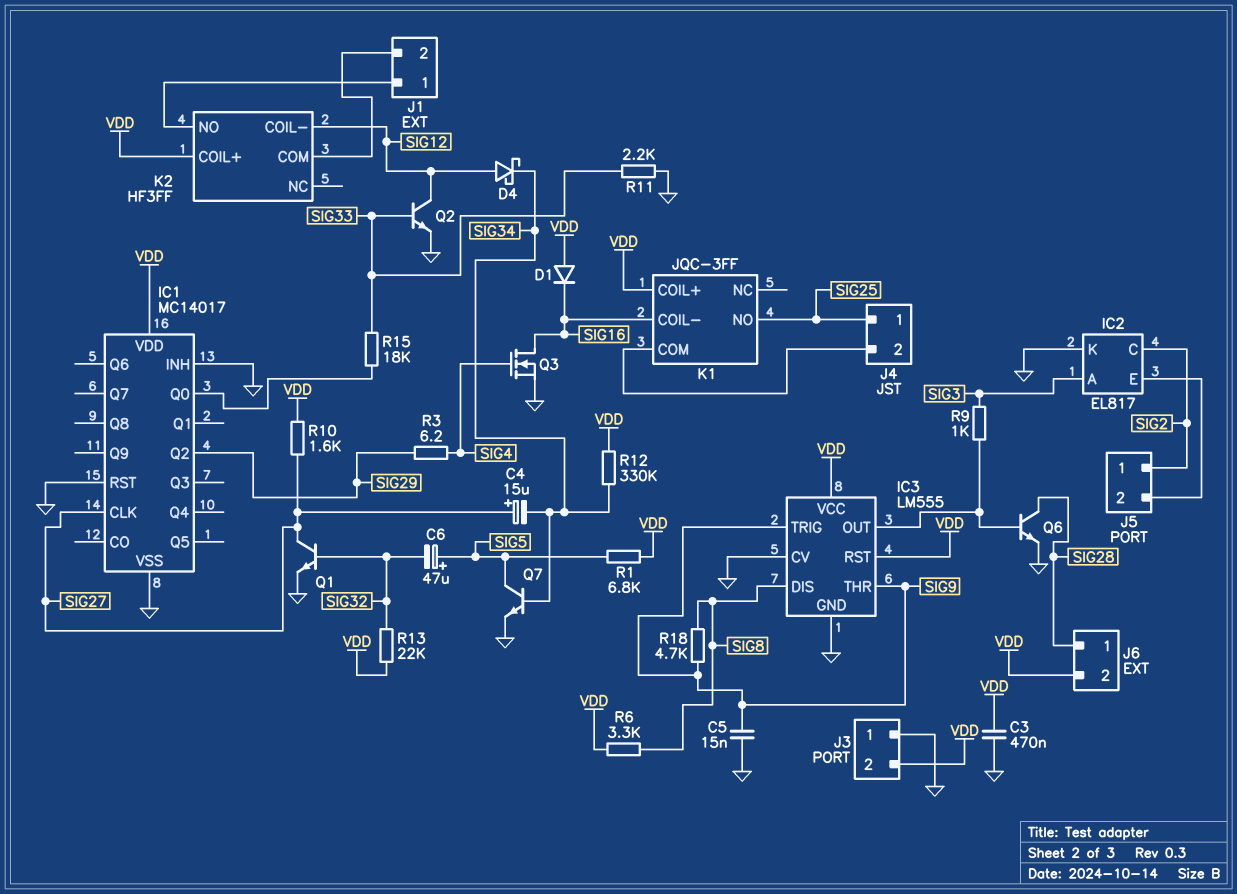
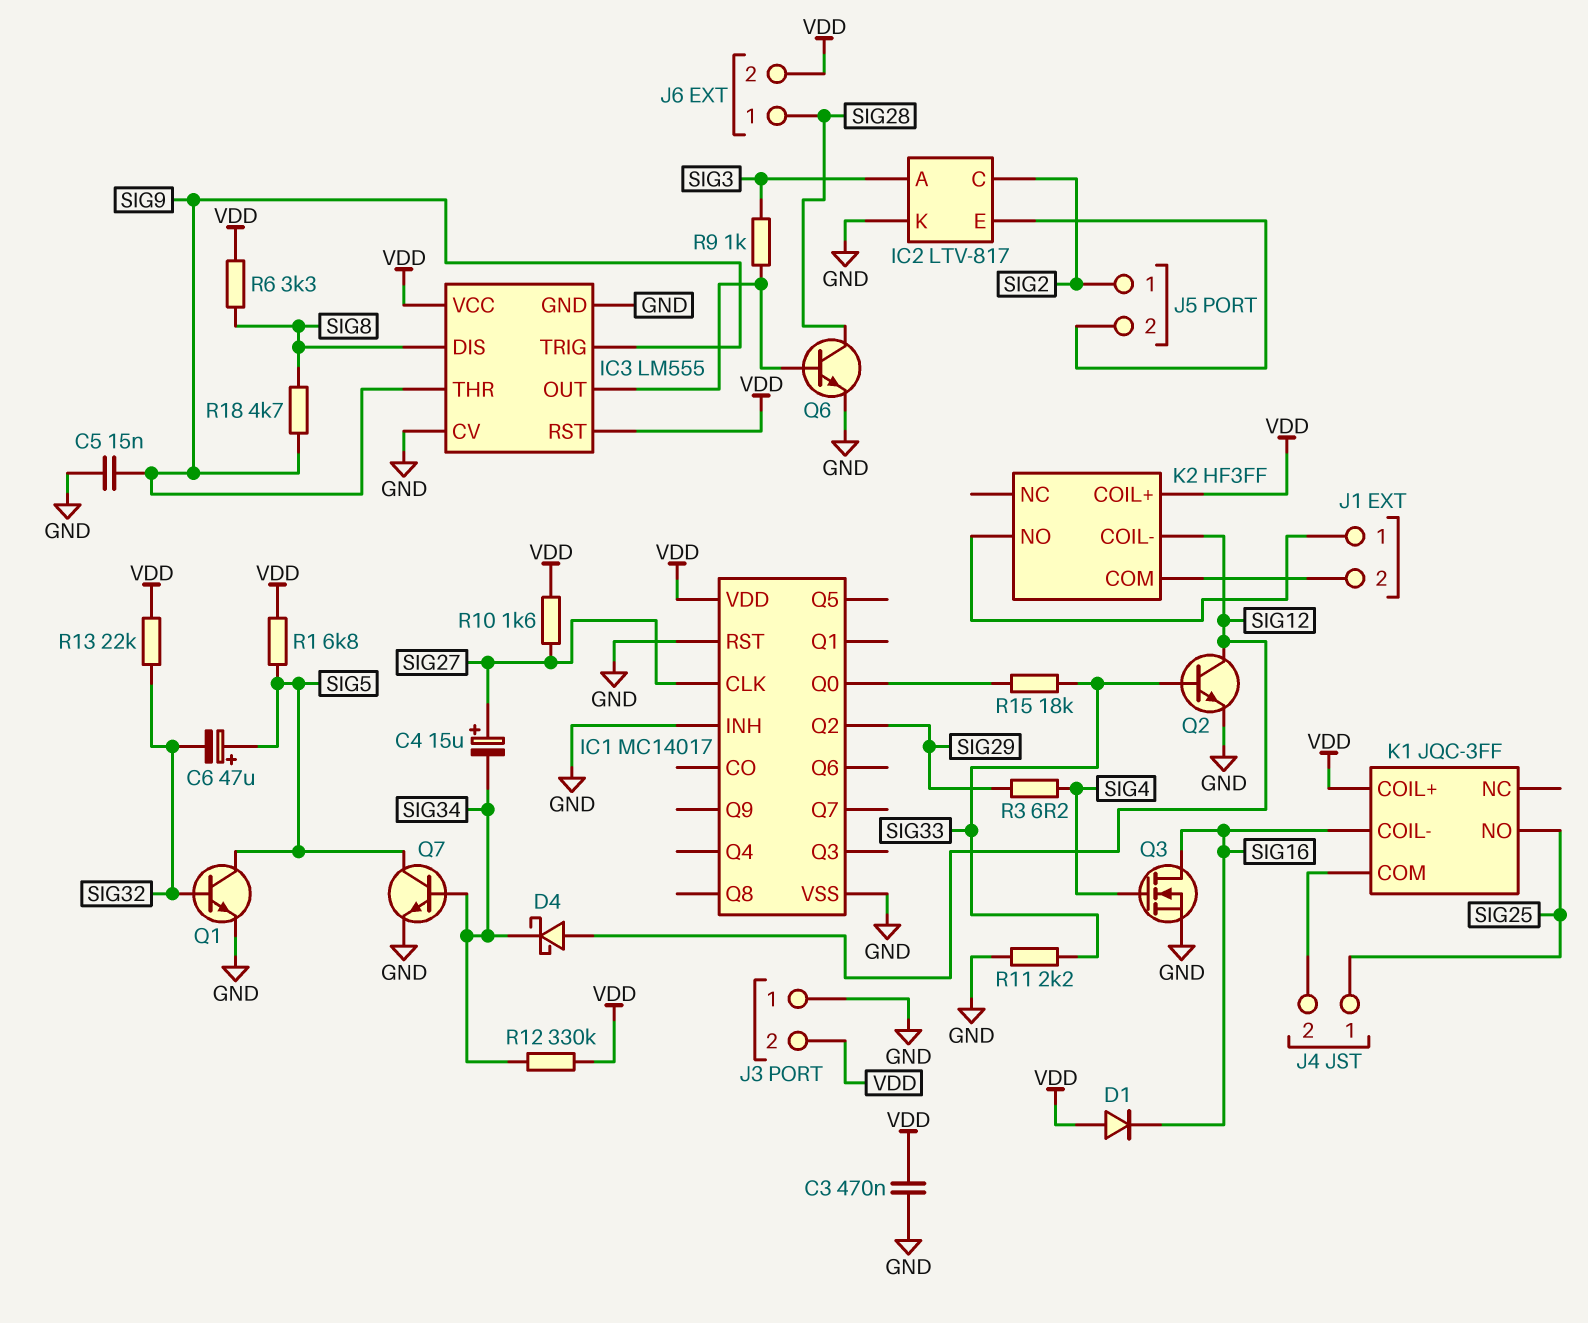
IC2: EL817 -> LTV-817
Q1: NPN (B SIG32, C SIG27, E GND) -> NPN (B SIG32, C SIG5, E GND)

